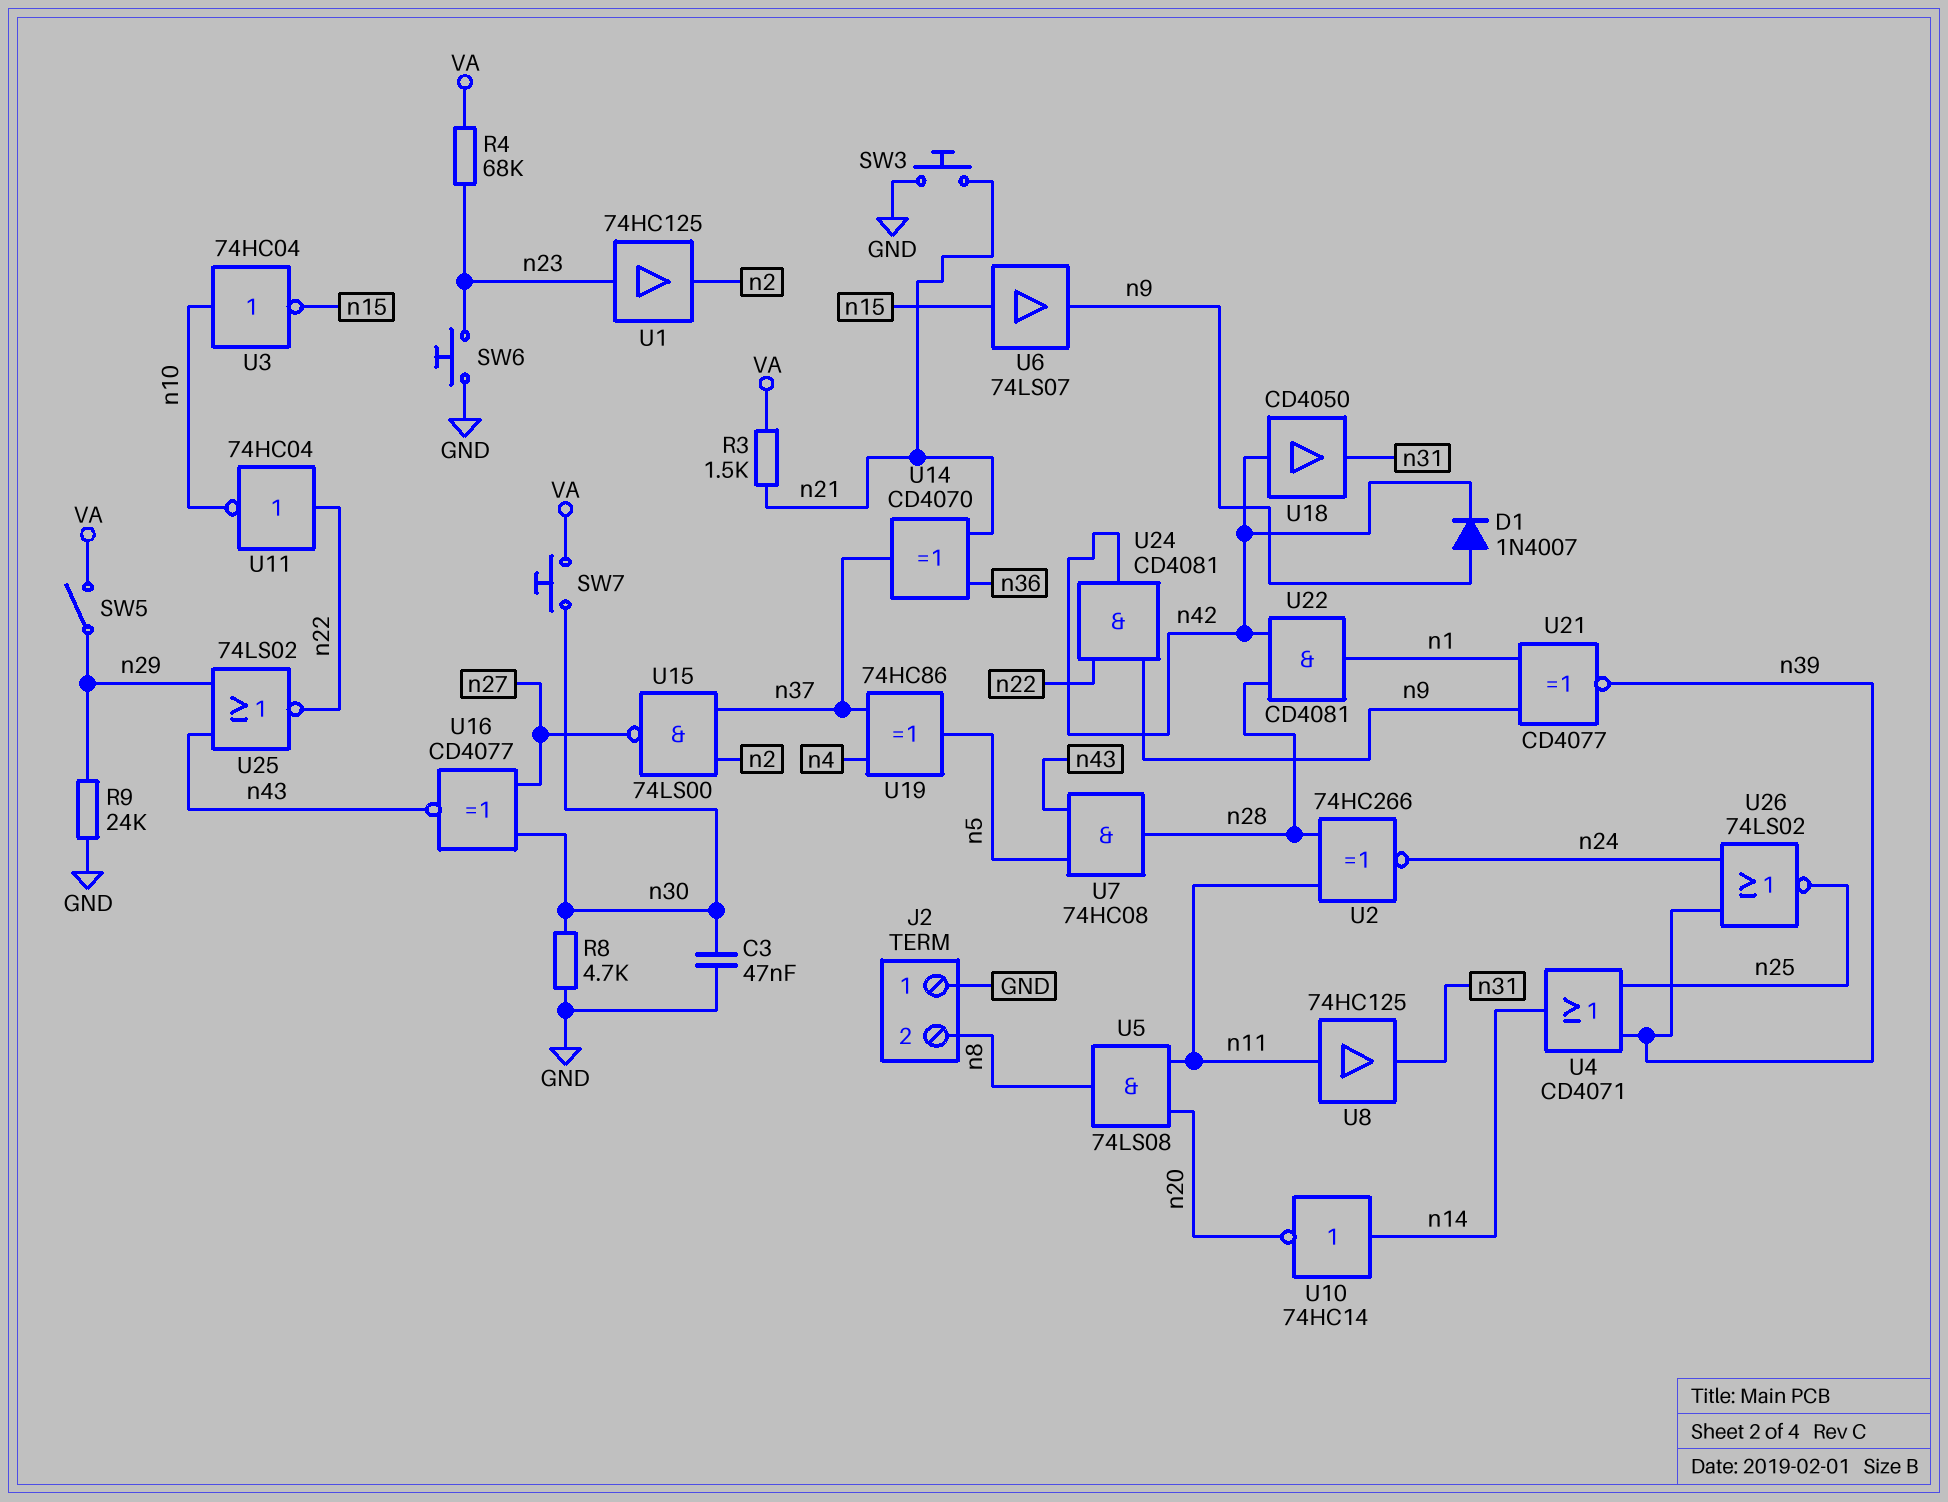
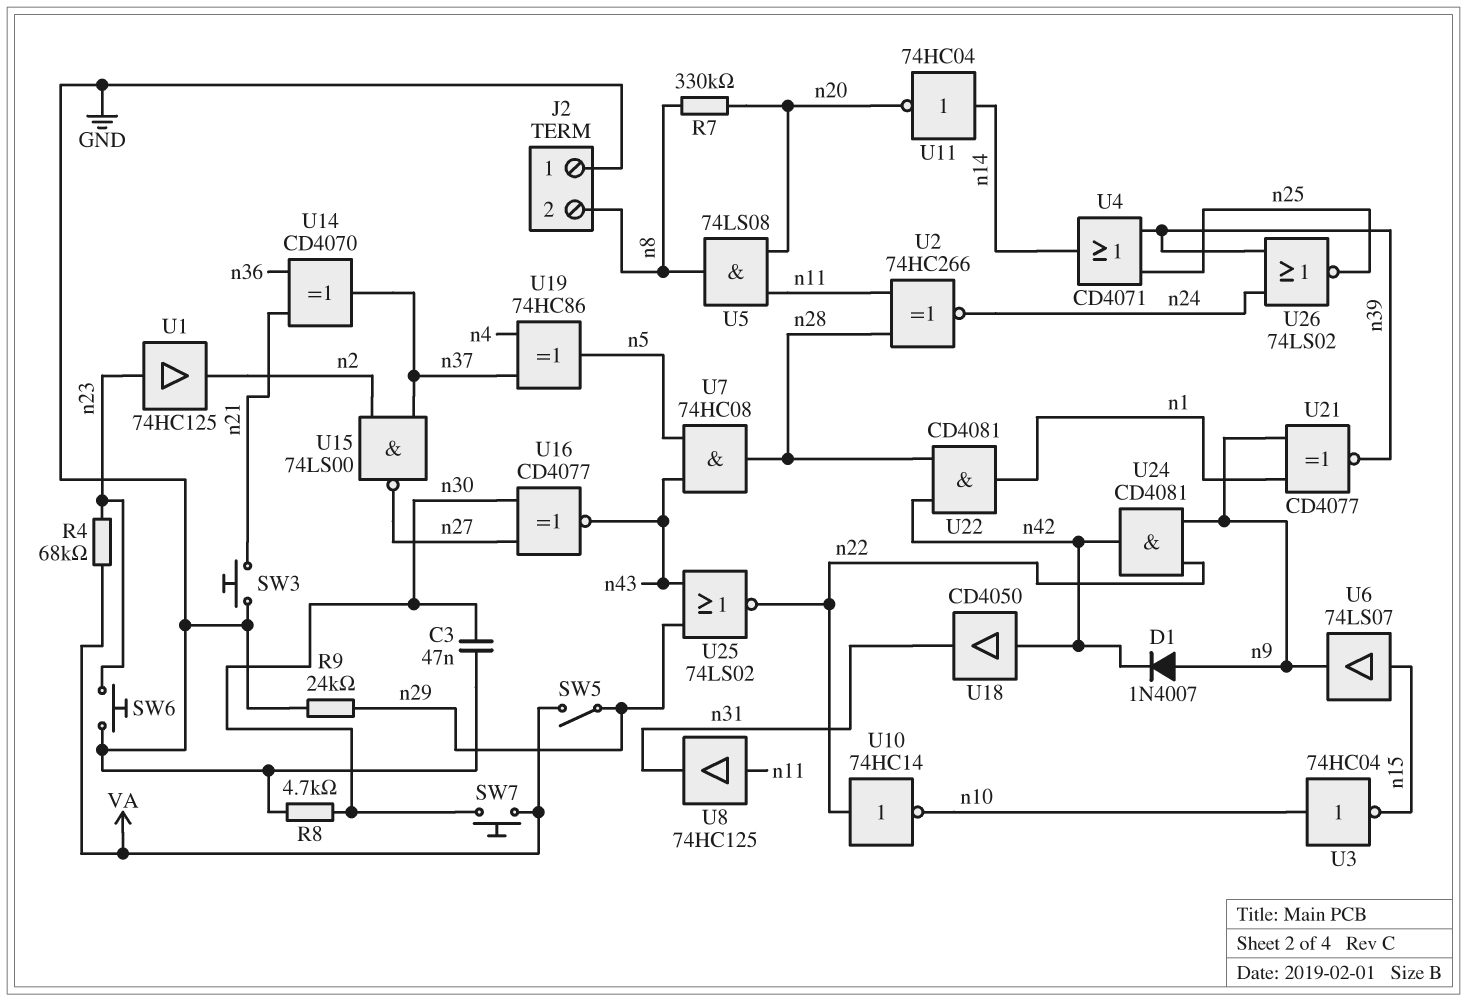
R3: 1.5k (VA, n21) -> none
R7: none -> 330k (n8, n20)
U10: NOT 74HC14 (in n14, out n20) -> NOT 74HC14 (in n22, out n10)
U11: NOT 74HC04 (in n22, out n10) -> NOT 74HC04 (in n14, out n20)

